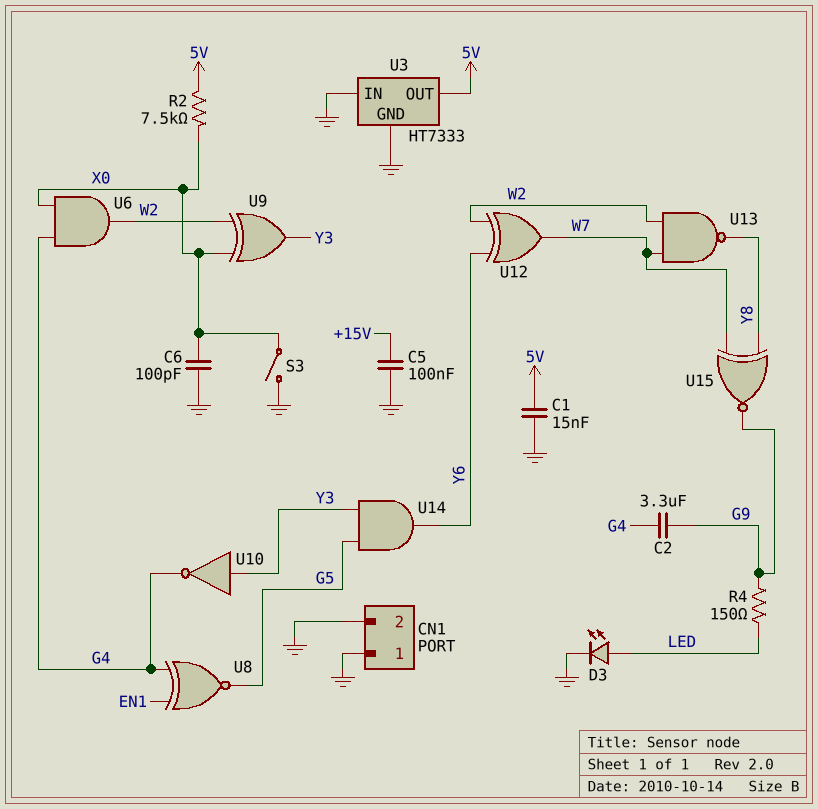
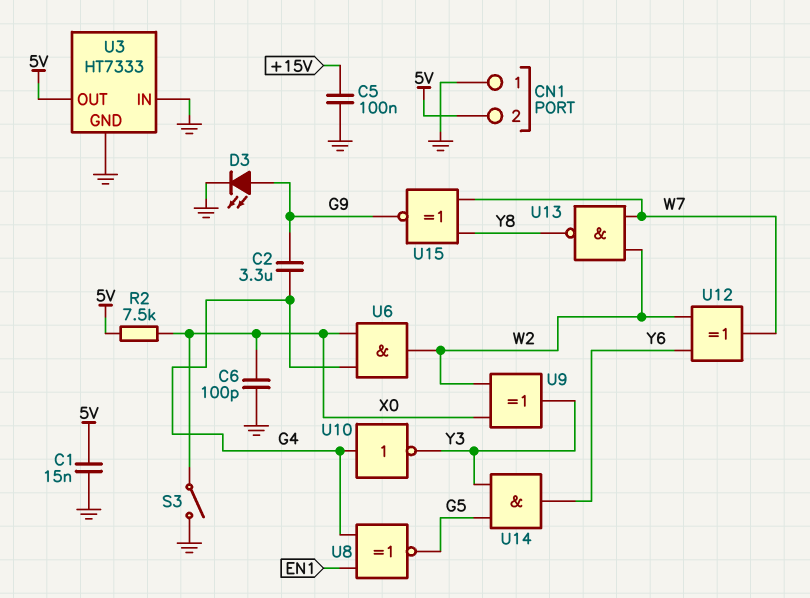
CN1 pin 2: GND -> 5V
D3: LED (A LED, K GND) -> LED (A G9, K GND)
R4: 150 (G9, LED) -> none
U10: NOT (in Y3, out G4) -> NOT (in G4, out Y3)

